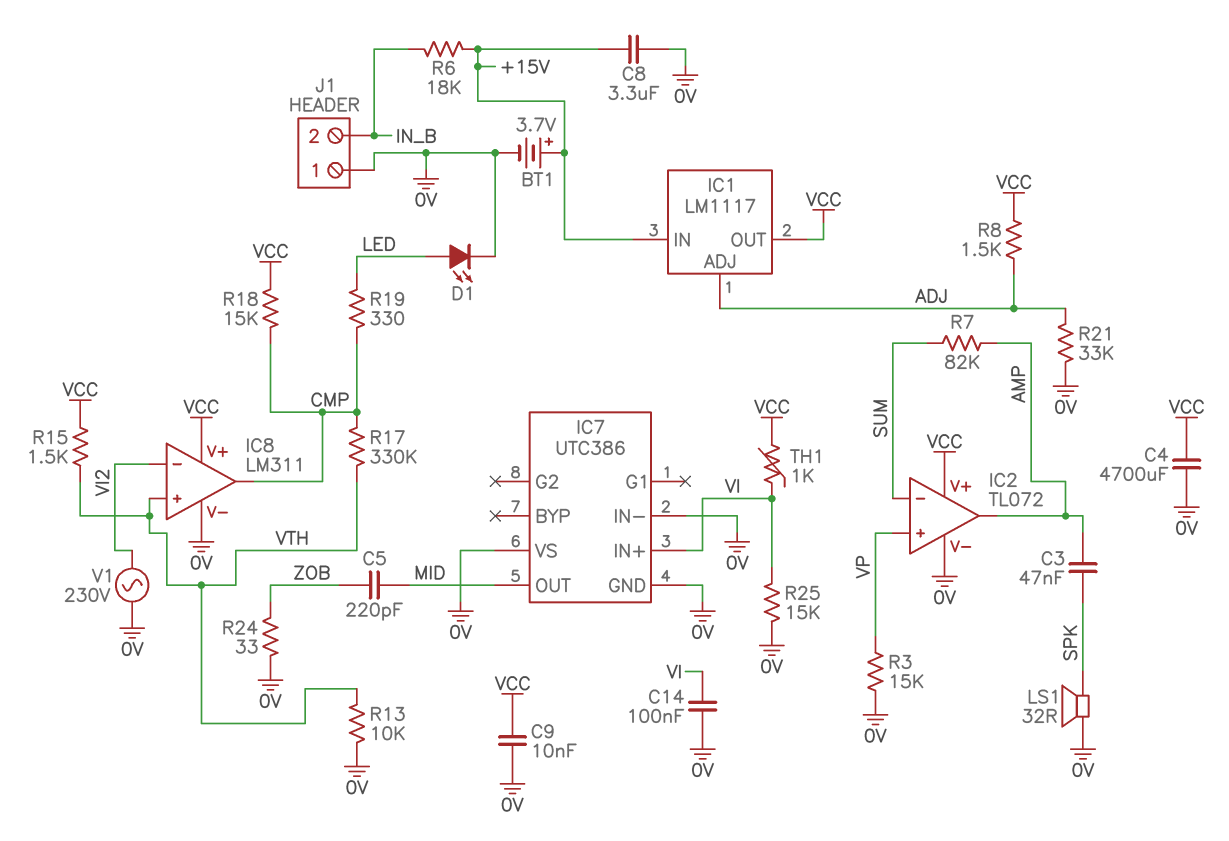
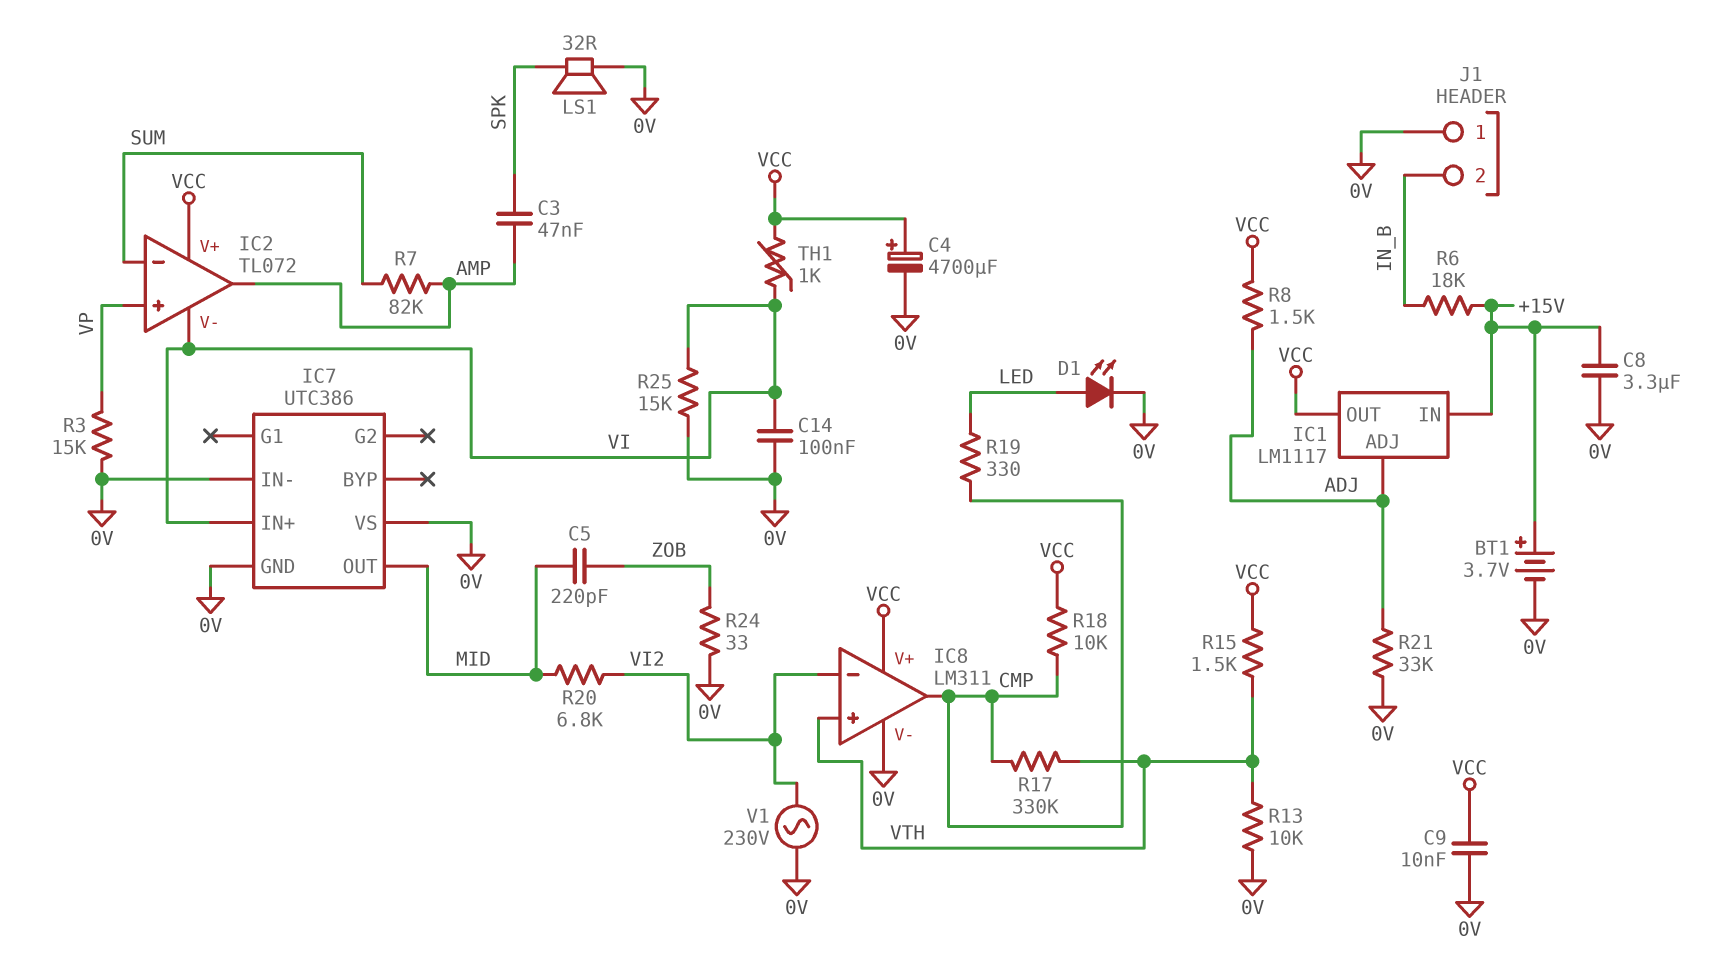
C4: 4700uF (0V, VCC) -> 4700uF (plus VCC, minus 0V)
IC2 pin V-: 0V -> VI
R18: 15k (CMP, VCC) -> 10k (CMP, VCC)
R20: none -> 6.8k (MID, VI2)

